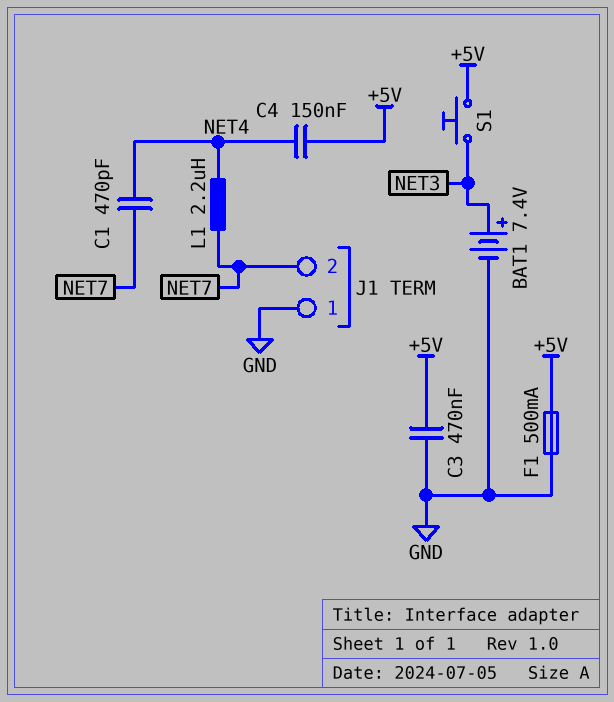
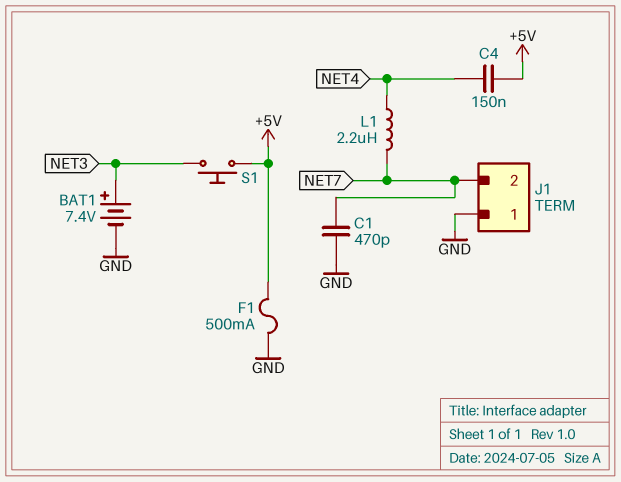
C1: 470pF (NET4, NET7) -> 470pF (GND, NET7)
C3: 470nF (+5V, GND) -> none

